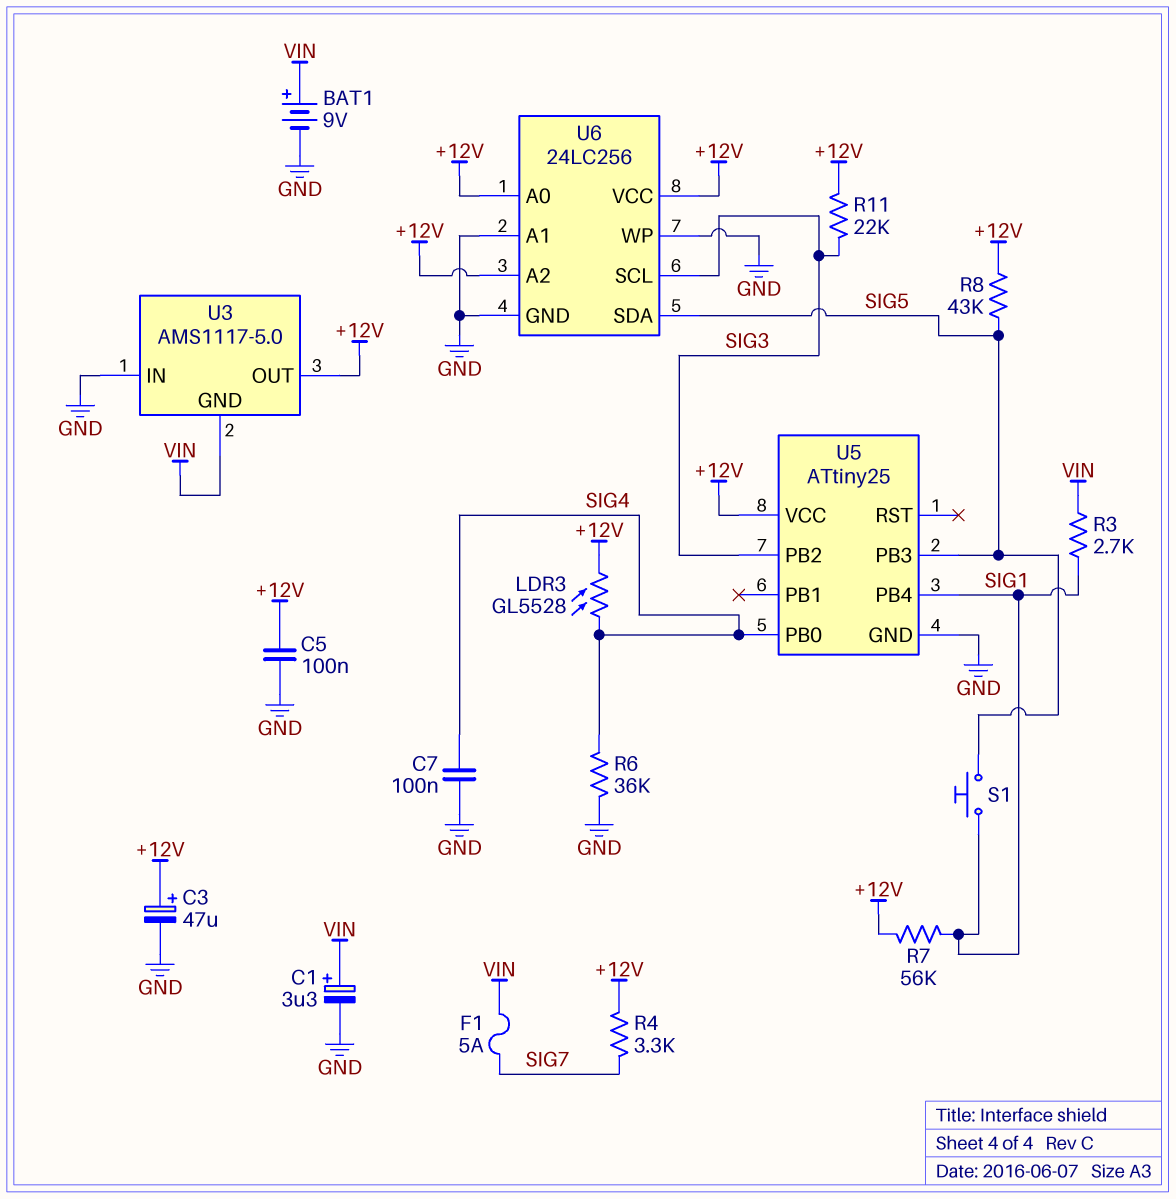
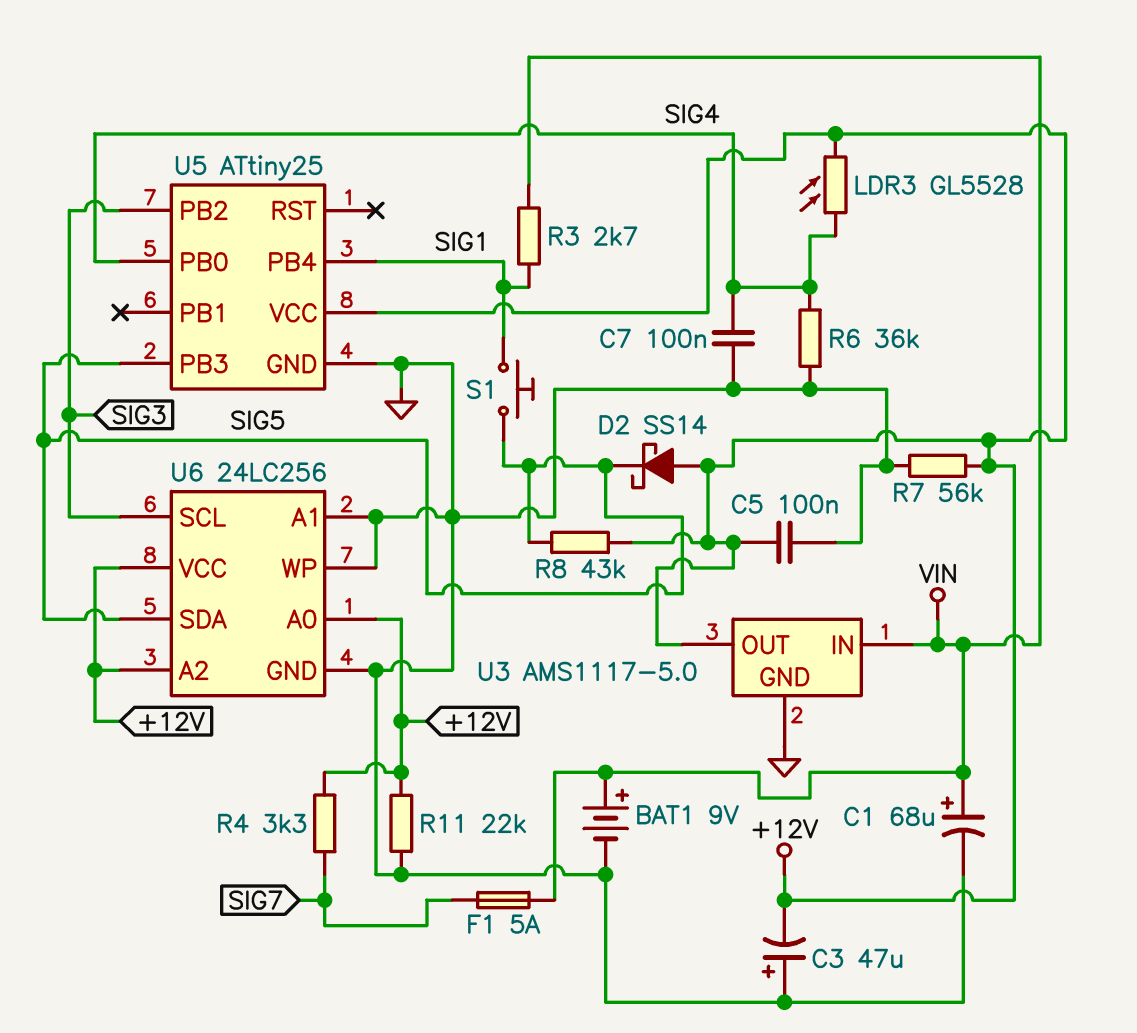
C1: 3.3uF (plus VIN, minus GND) -> 68uF (plus VIN, minus GND)
C3: 47uF (plus +12V, minus GND) -> 47uF (plus GND, minus +12V)
D2: none -> schottky SS14 (A +12V, K SIG5)
R7: 56k (+12V, SIG1) -> 56k (+12V, GND)
R11: 22k (+12V, SIG3) -> 22k (+12V, GND)
U3 pin GND: VIN -> GND
U3 pin IN: GND -> VIN

